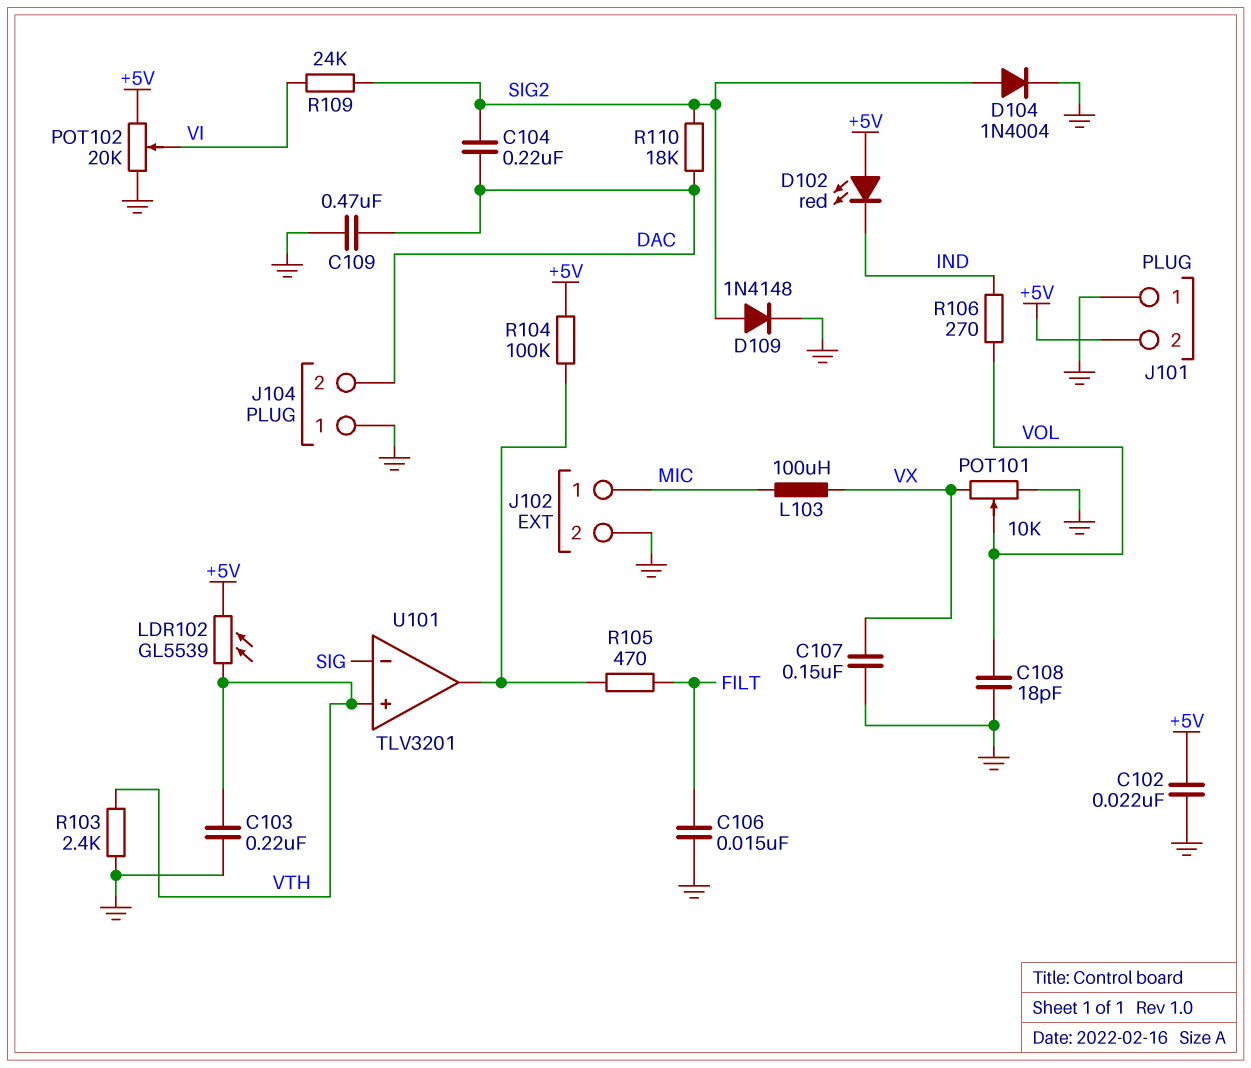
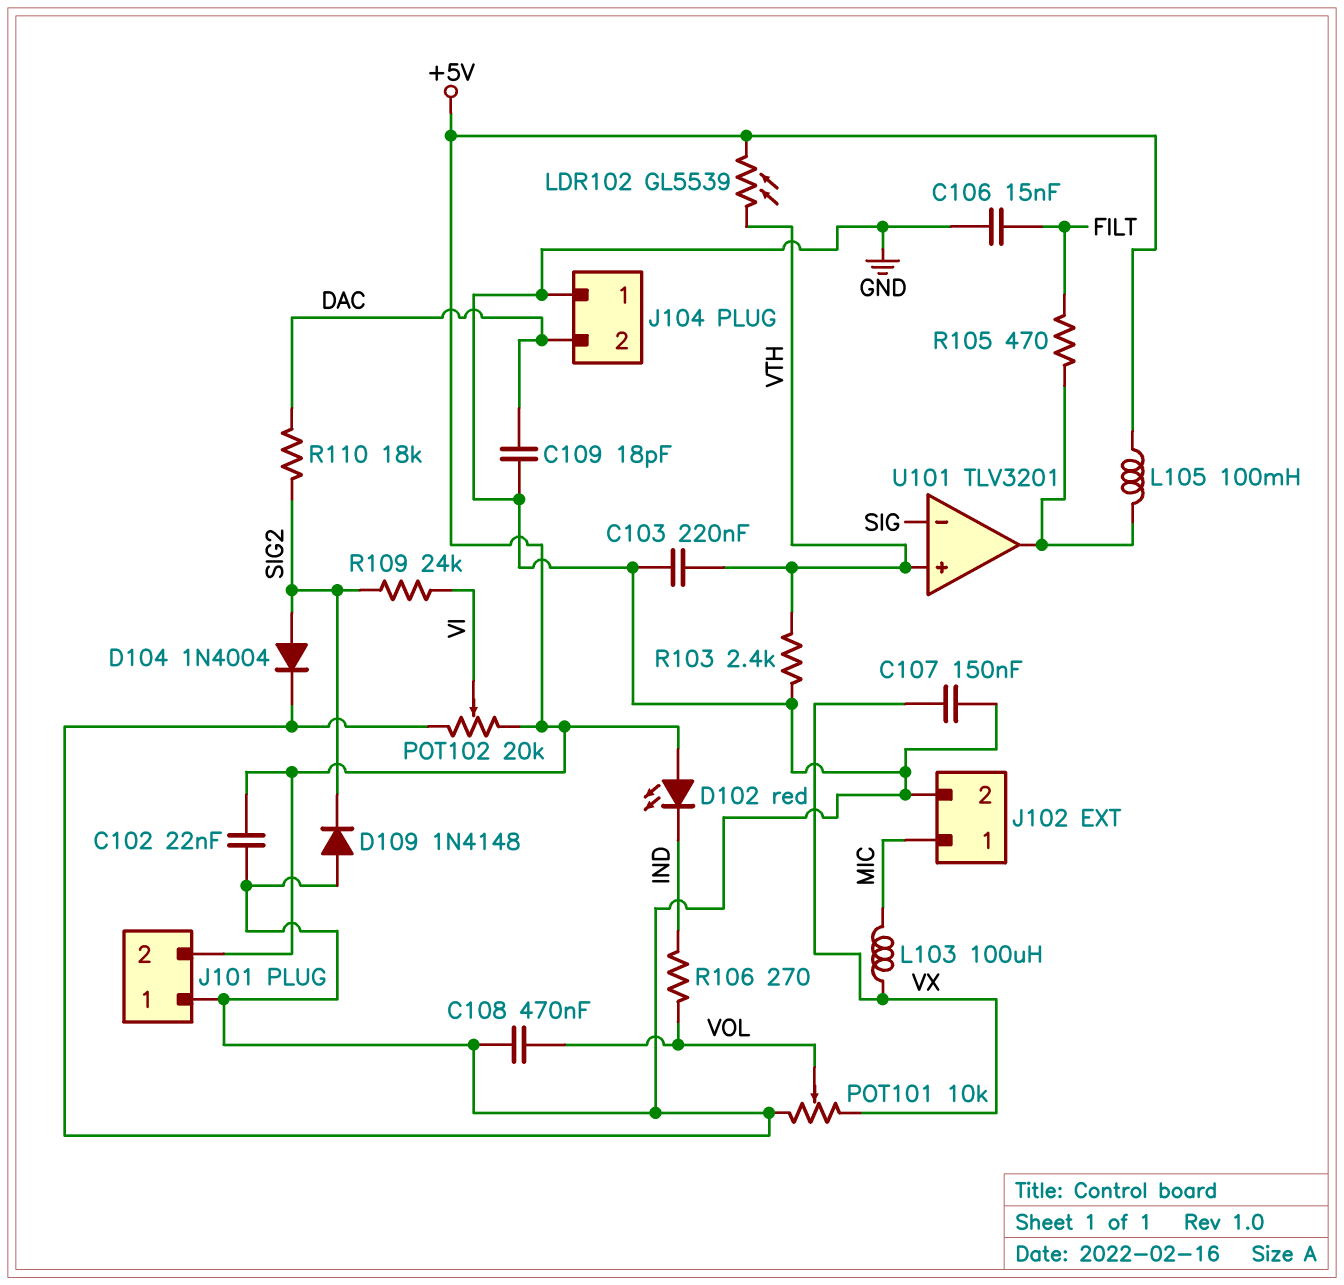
C104: 220nF (DAC, SIG2) -> none
C108: 18pF (GND, VOL) -> 470nF (GND, VOL)
C109: 470nF (DAC, GND) -> 18pF (DAC, GND)
D109: diode 1N4148 (A SIG2, K GND) -> diode 1N4148 (A GND, K SIG2)
L105: none -> 100mH (+5V, U101/out)
R104: 100k (+5V, U101/out) -> none

